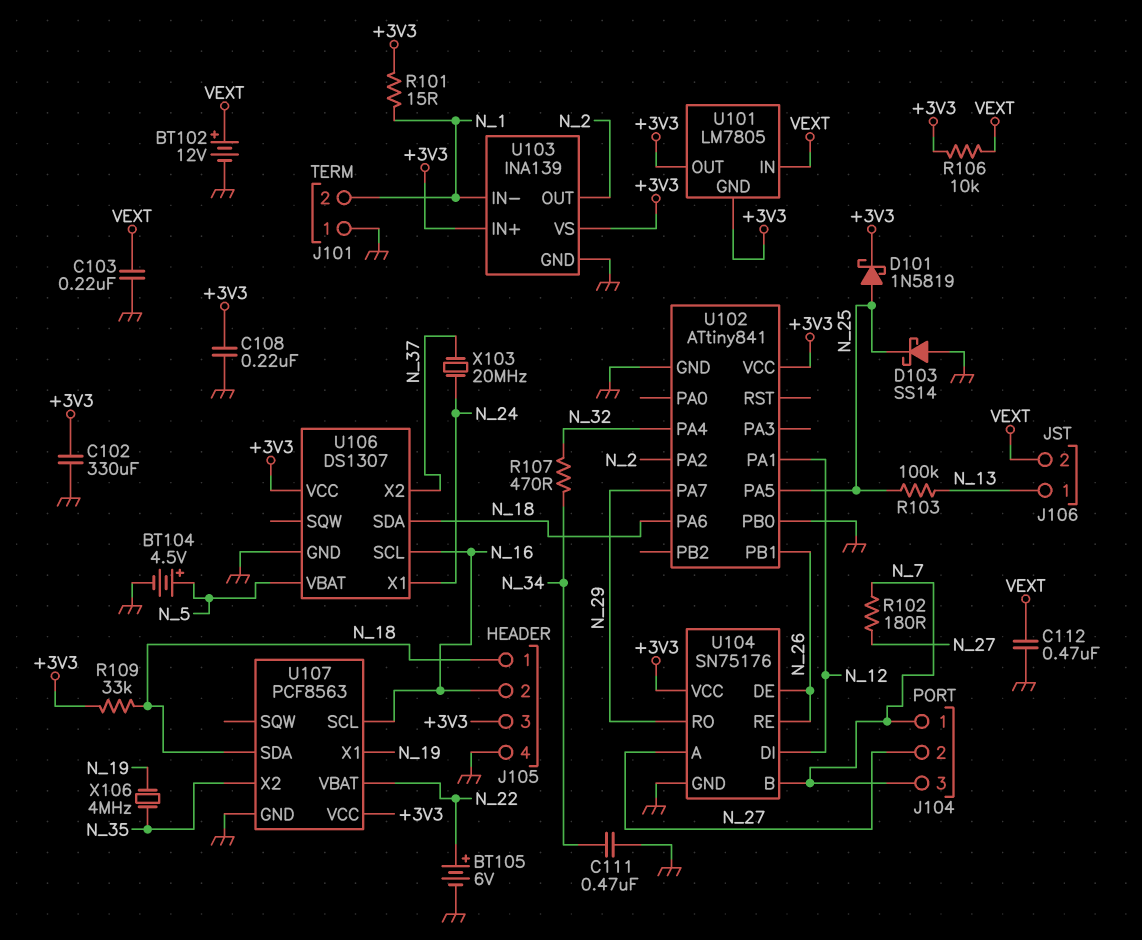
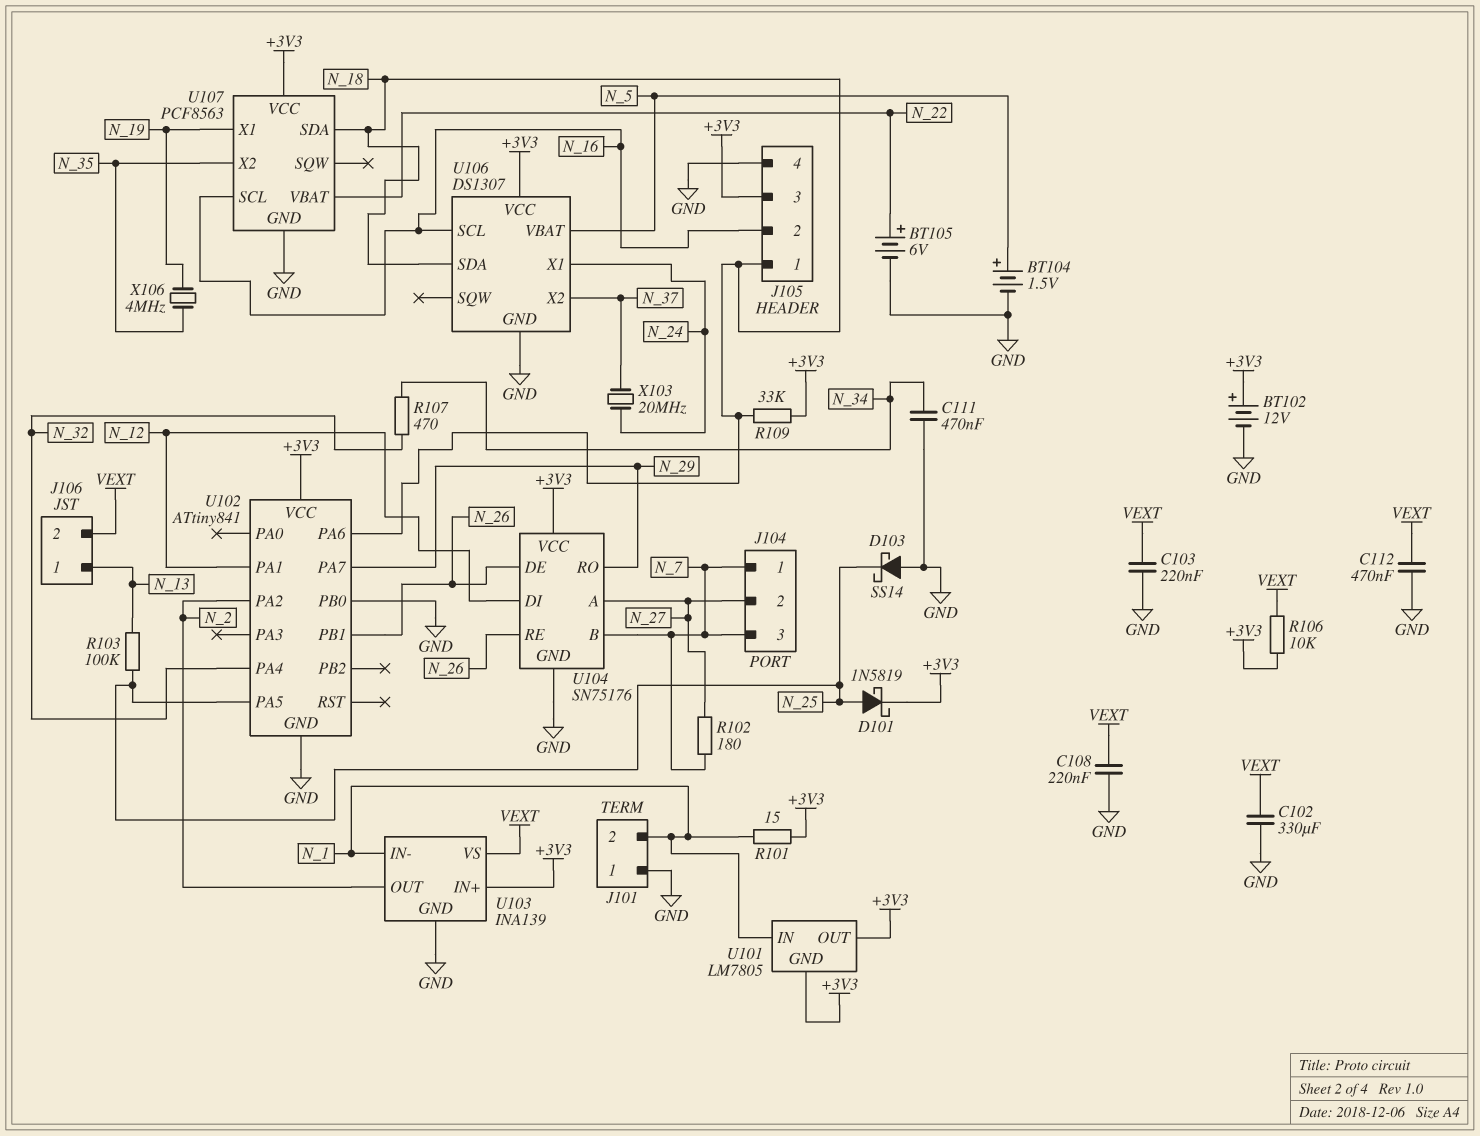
BT102: 12V (plus VEXT, minus GND) -> 12V (plus +3V3, minus GND)
BT104: 4.5V (plus N_5, minus GND) -> 1.5V (plus N_5, minus GND)
C102: 330uF (+3V3, GND) -> 330uF (GND, VEXT)
C108: 220nF (+3V3, GND) -> 220nF (GND, VEXT)
U101 pin IN: VEXT -> N_1
U103 pin VS: +3V3 -> VEXT

